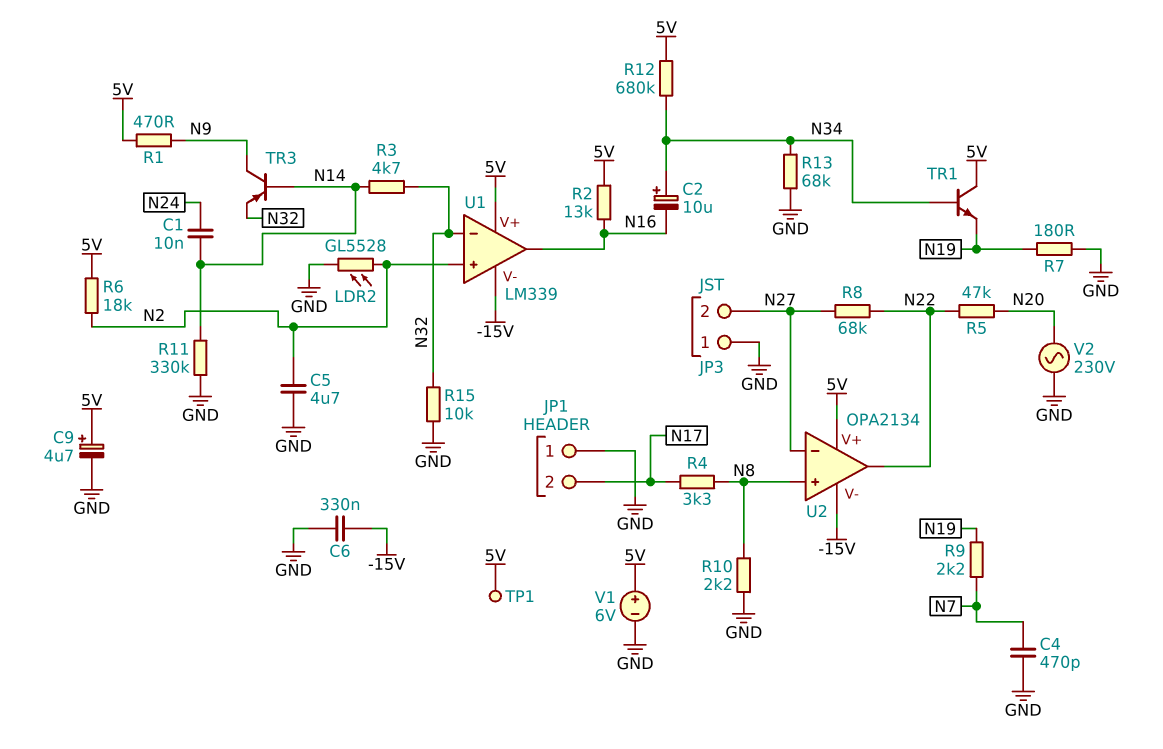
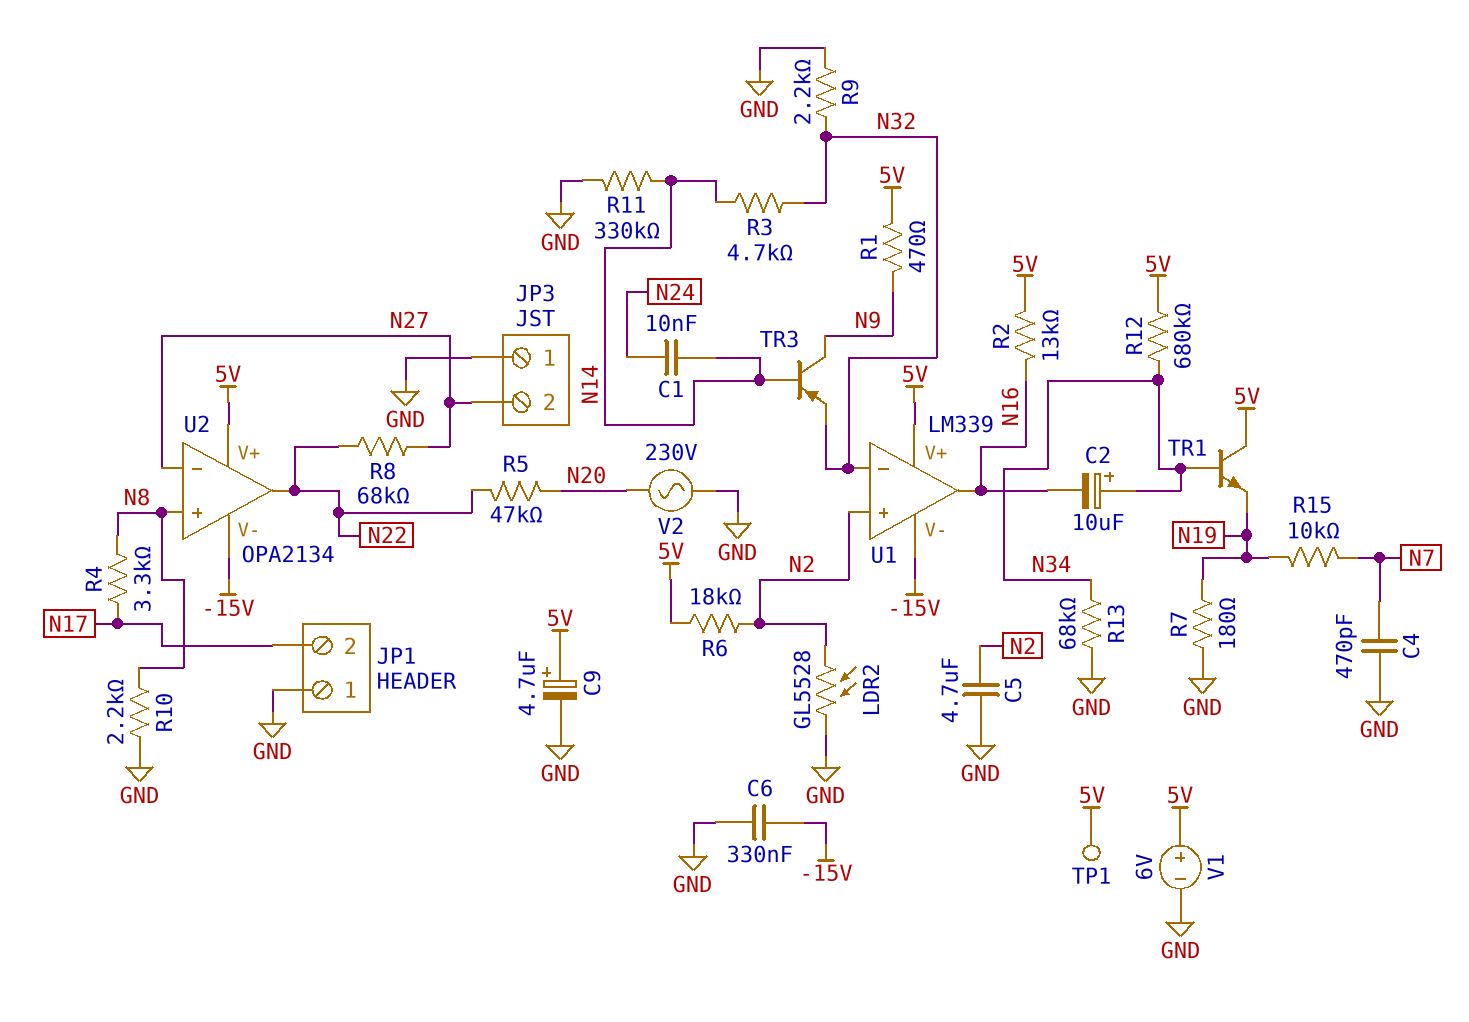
R9: 2.2k (N7, N19) -> 2.2k (GND, N32)
R15: 10k (GND, N32) -> 10k (N7, N19)

